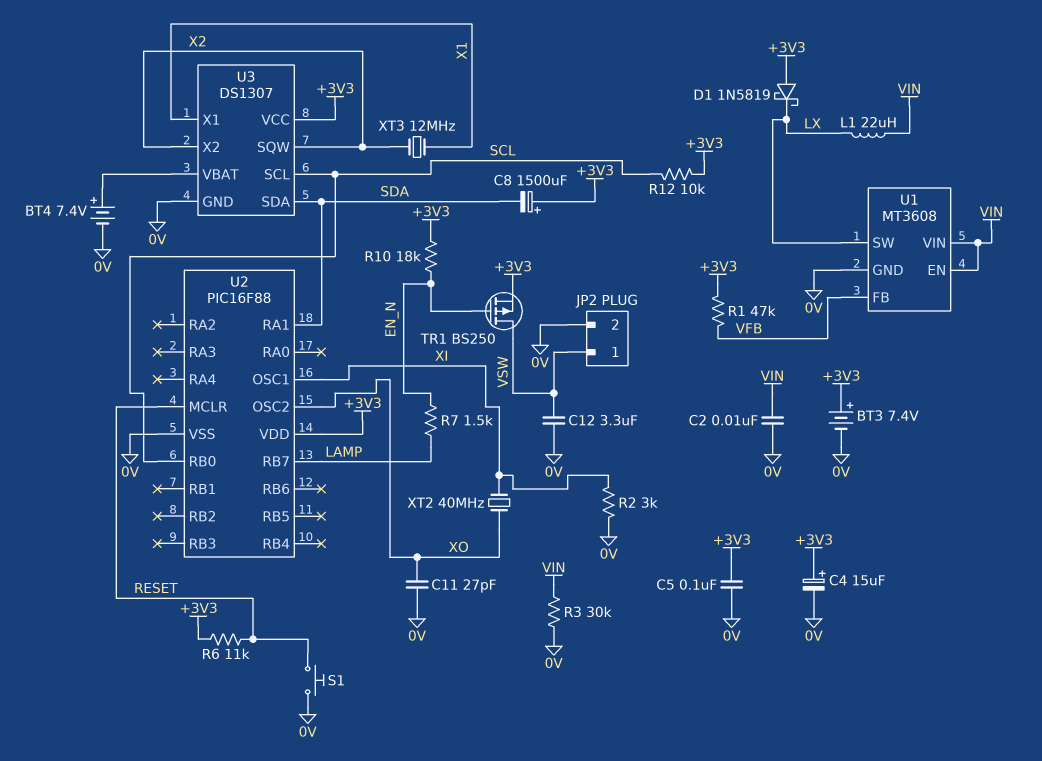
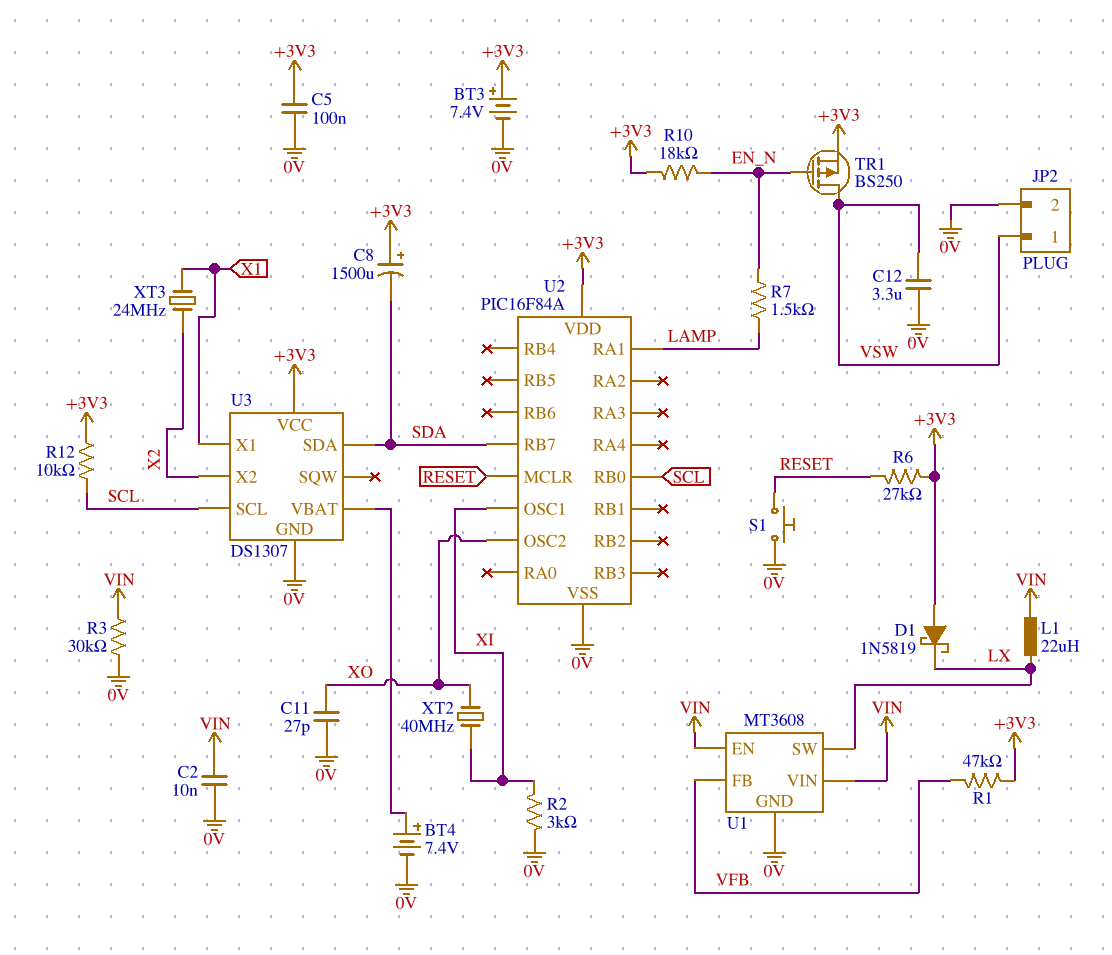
C4: 15uF (plus +3V3, minus 0V) -> none
R6: 11k (+3V3, RESET) -> 27k (+3V3, RESET)
U2: PIC16F88 -> PIC16F84A
U2 pin RA1: SDA -> LAMP
U2 pin RB7: LAMP -> SDA
U3 pin SQW: X2 -> none
XT3: 12MHz (X1, X2) -> 24MHz (X1, X2)

